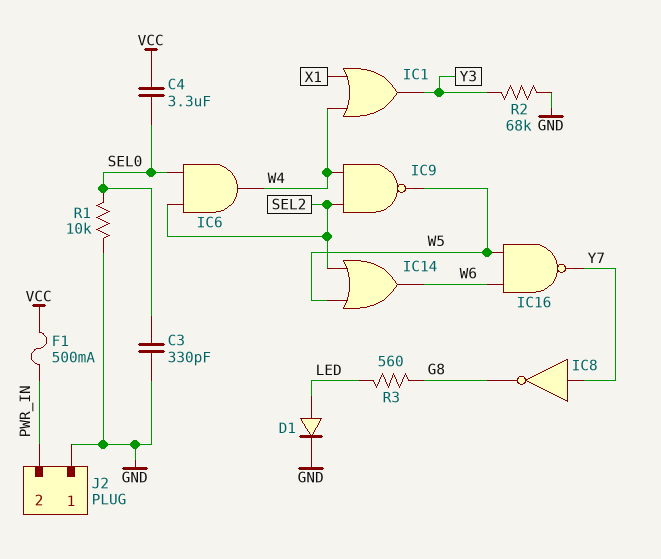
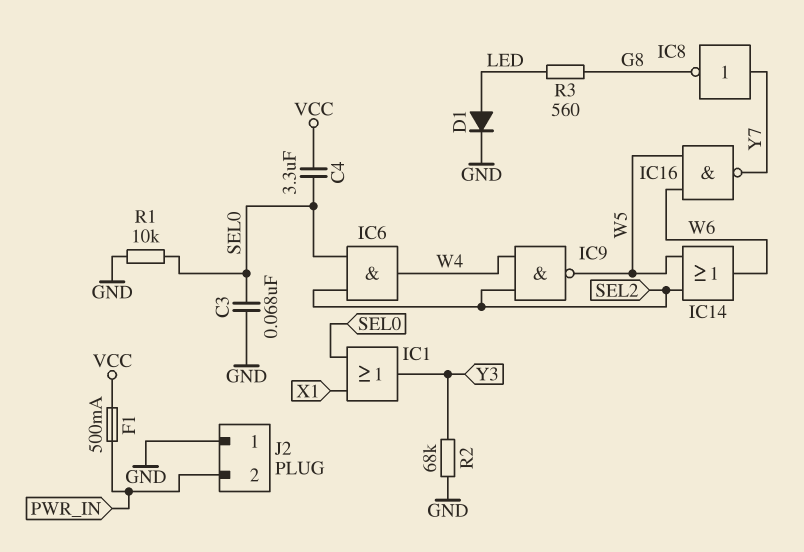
C3: 330pF (GND, SEL0) -> 68nF (GND, SEL0)
IC1: OR (in W4, in X1, out Y3) -> OR (in SEL0, in X1, out Y3)

